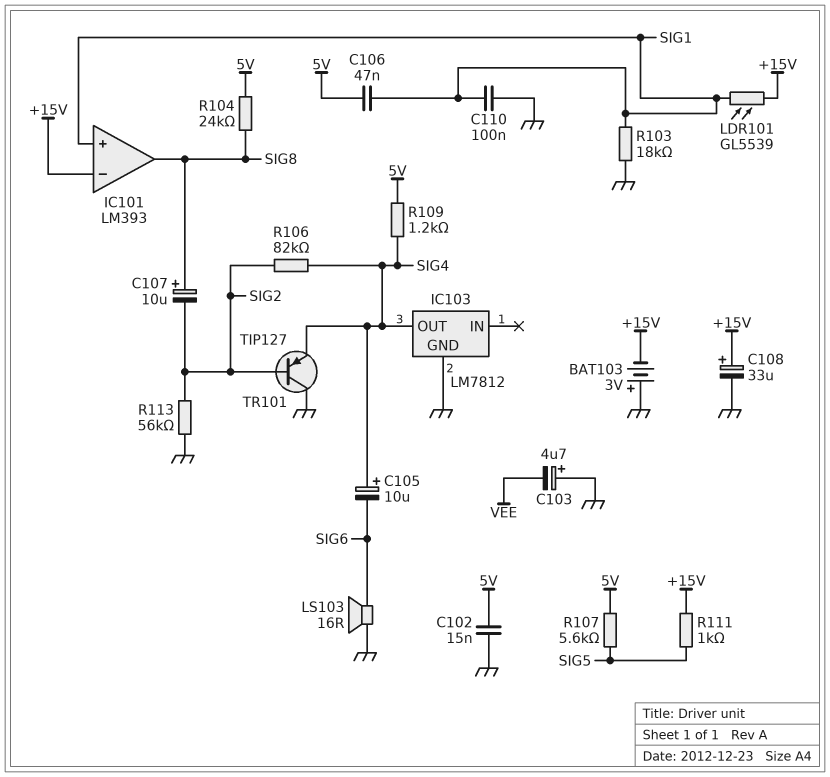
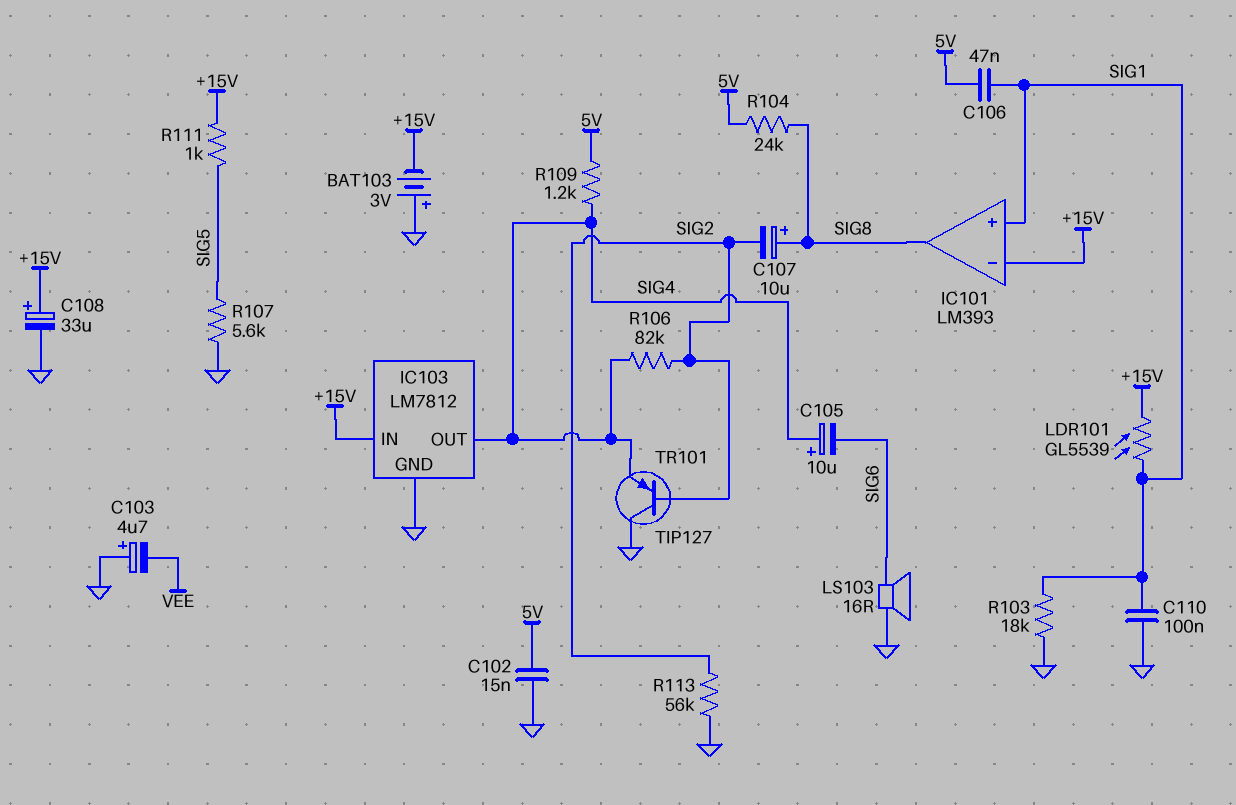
IC103 pin IN: none -> +15V
R107: 5.6k (5V, SIG5) -> 5.6k (GND, SIG5)

